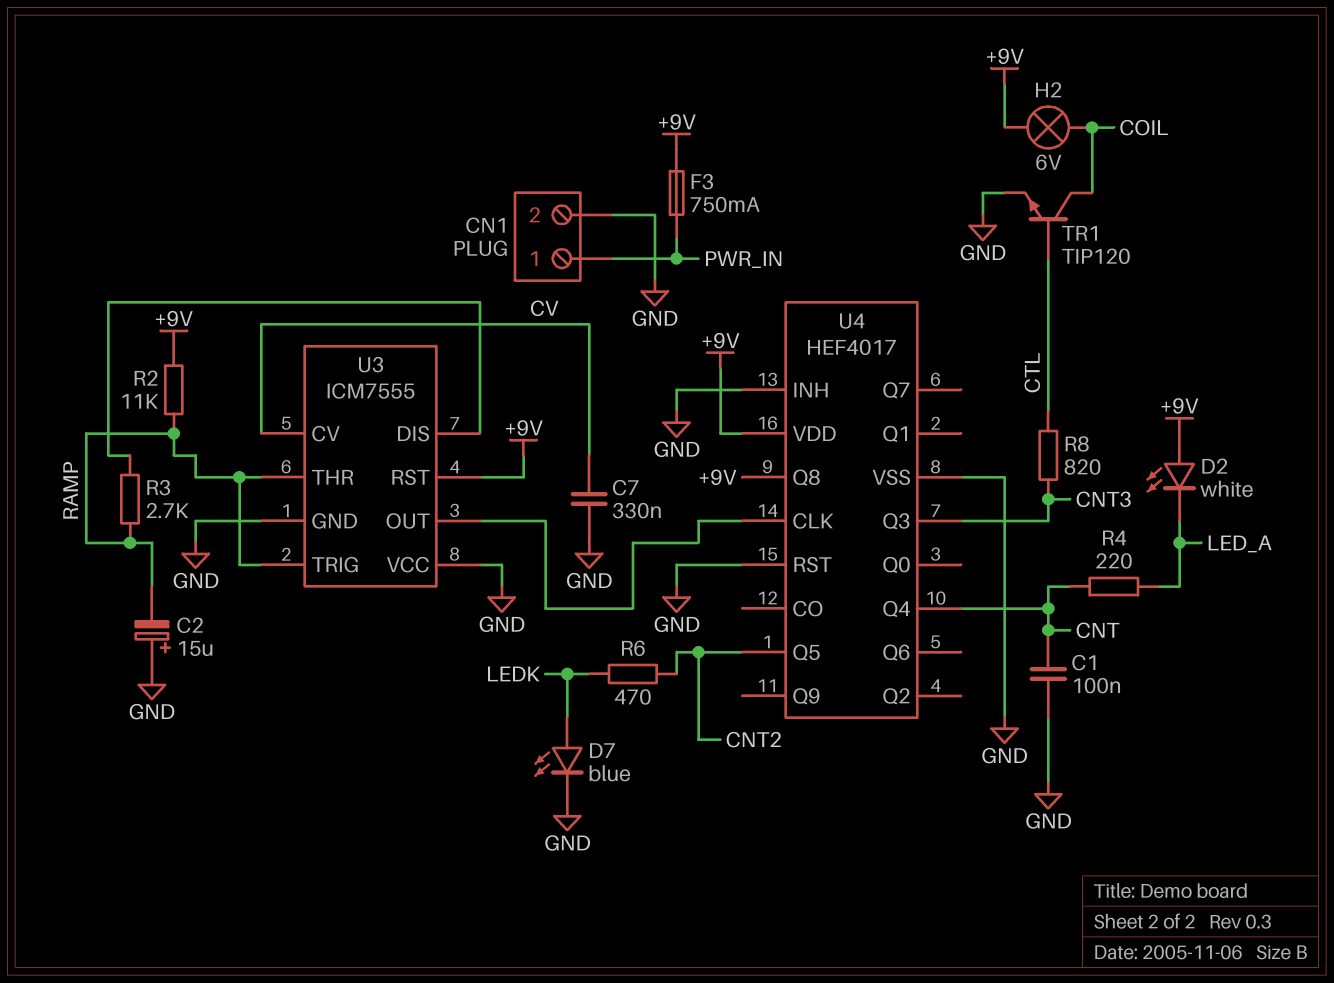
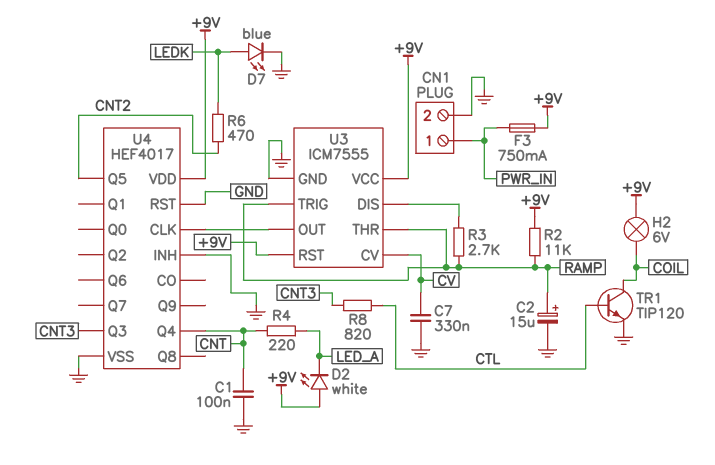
C2: 15uF (plus GND, minus RAMP) -> 15uF (plus RAMP, minus GND)
U3 pin VCC: GND -> +9V
U4 pin Q8: +9V -> none

